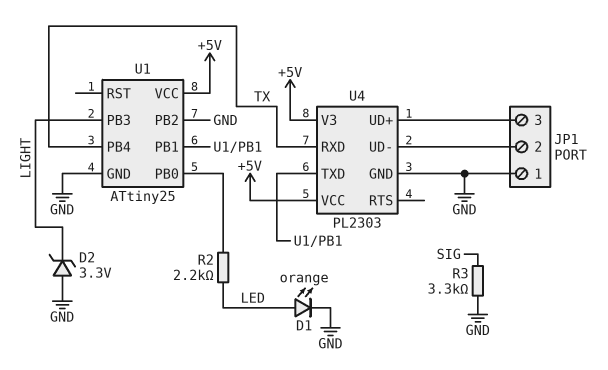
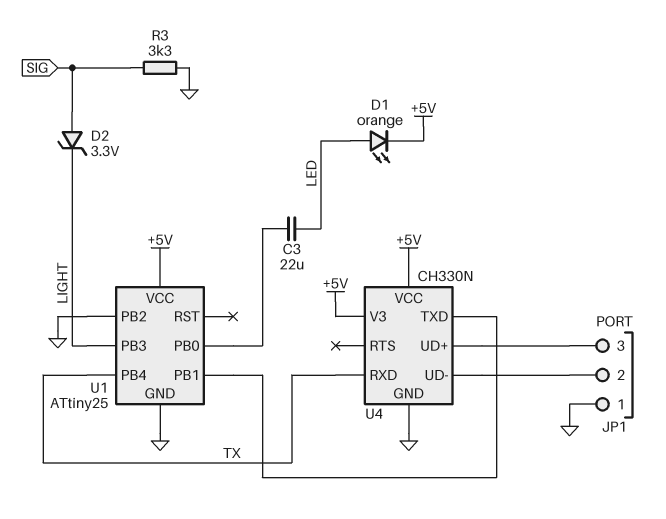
C3: none -> 22uF (LED, U1/PB0)
D1: LED orange (A LED, K GND) -> LED orange (A LED, K +5V)
D2: zener 3.3V (A GND, K LIGHT) -> zener 3.3V (A SIG, K LIGHT)
R2: 2.2k (LED, U1/PB0) -> none
U4: PL2303 -> CH330N

